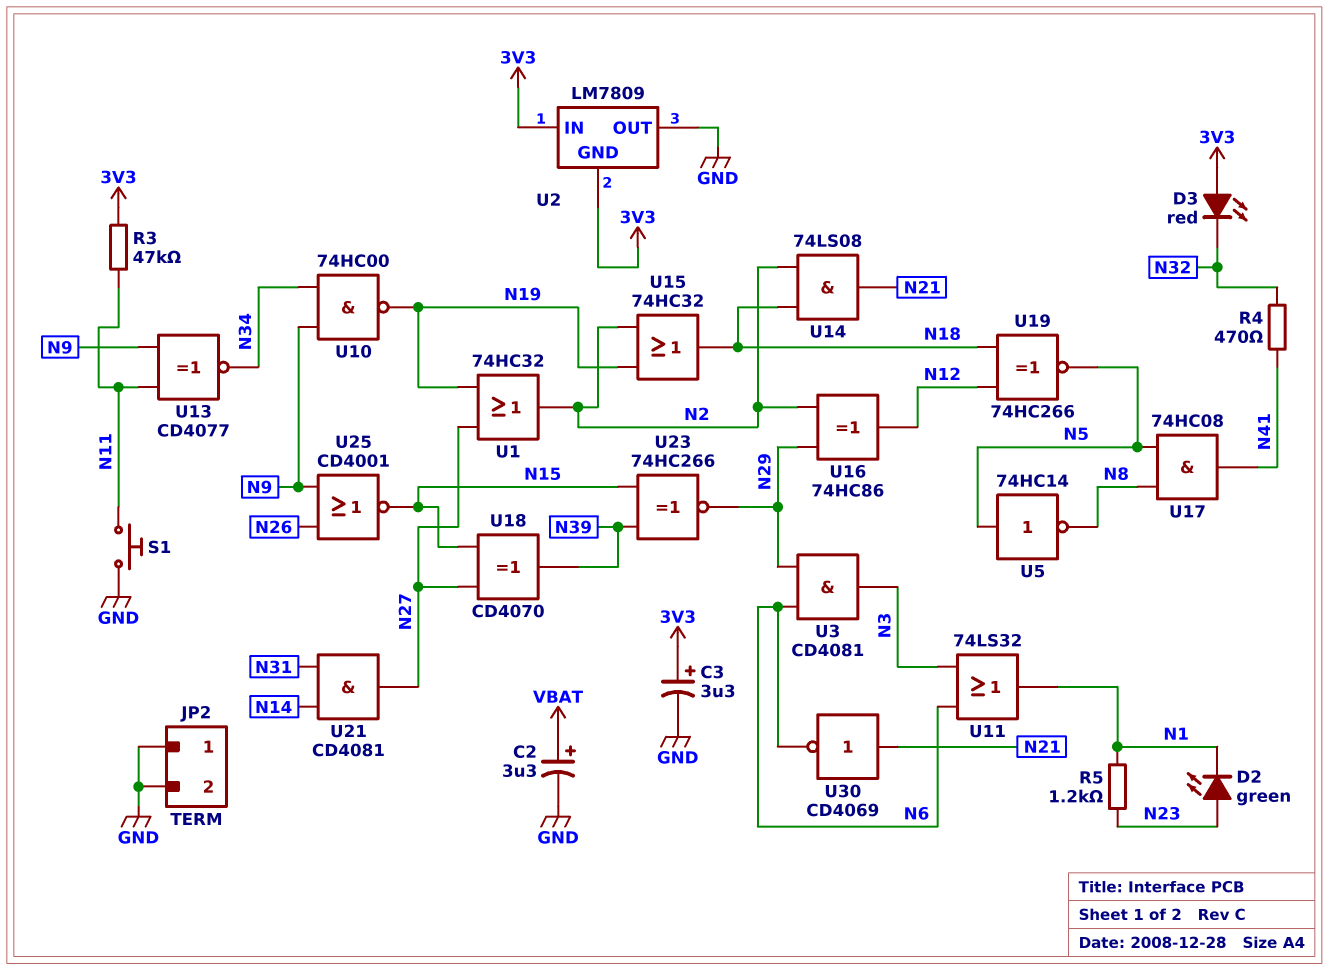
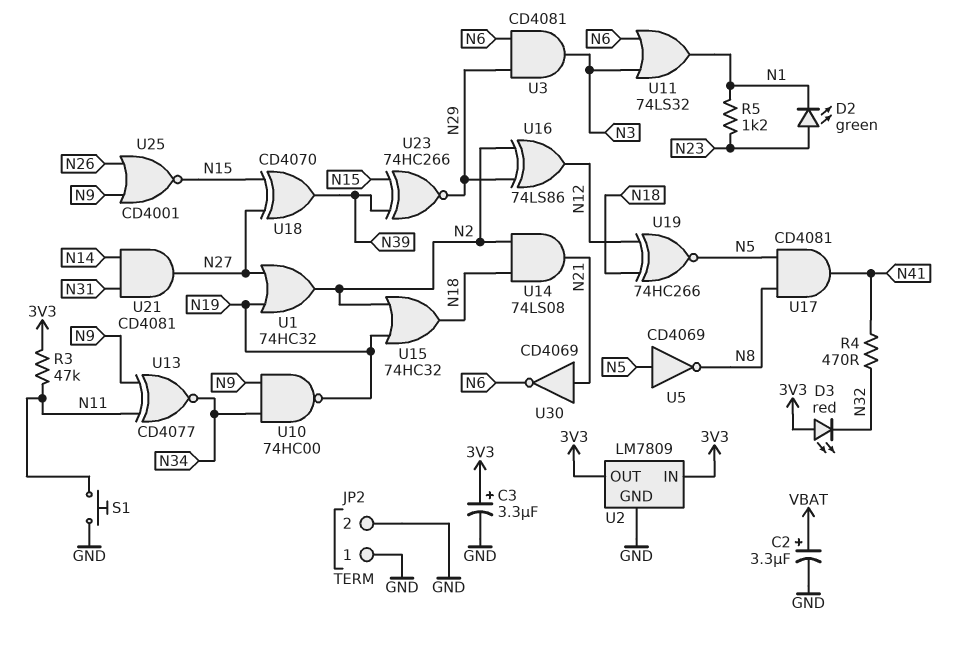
U2 pin GND: 3V3 -> GND
U2 pin OUT: GND -> 3V3
U5: NOT 74HC14 (in N5, out N8) -> NOT CD4069 (in N5, out N8)
U16: XOR 74HC86 (in N2, in N29, out N12) -> XOR 74LS86 (in N2, in N29, out N12)
U17: AND 74HC08 (in N5, in N8, out N41) -> AND CD4081 (in N5, in N8, out N41)

